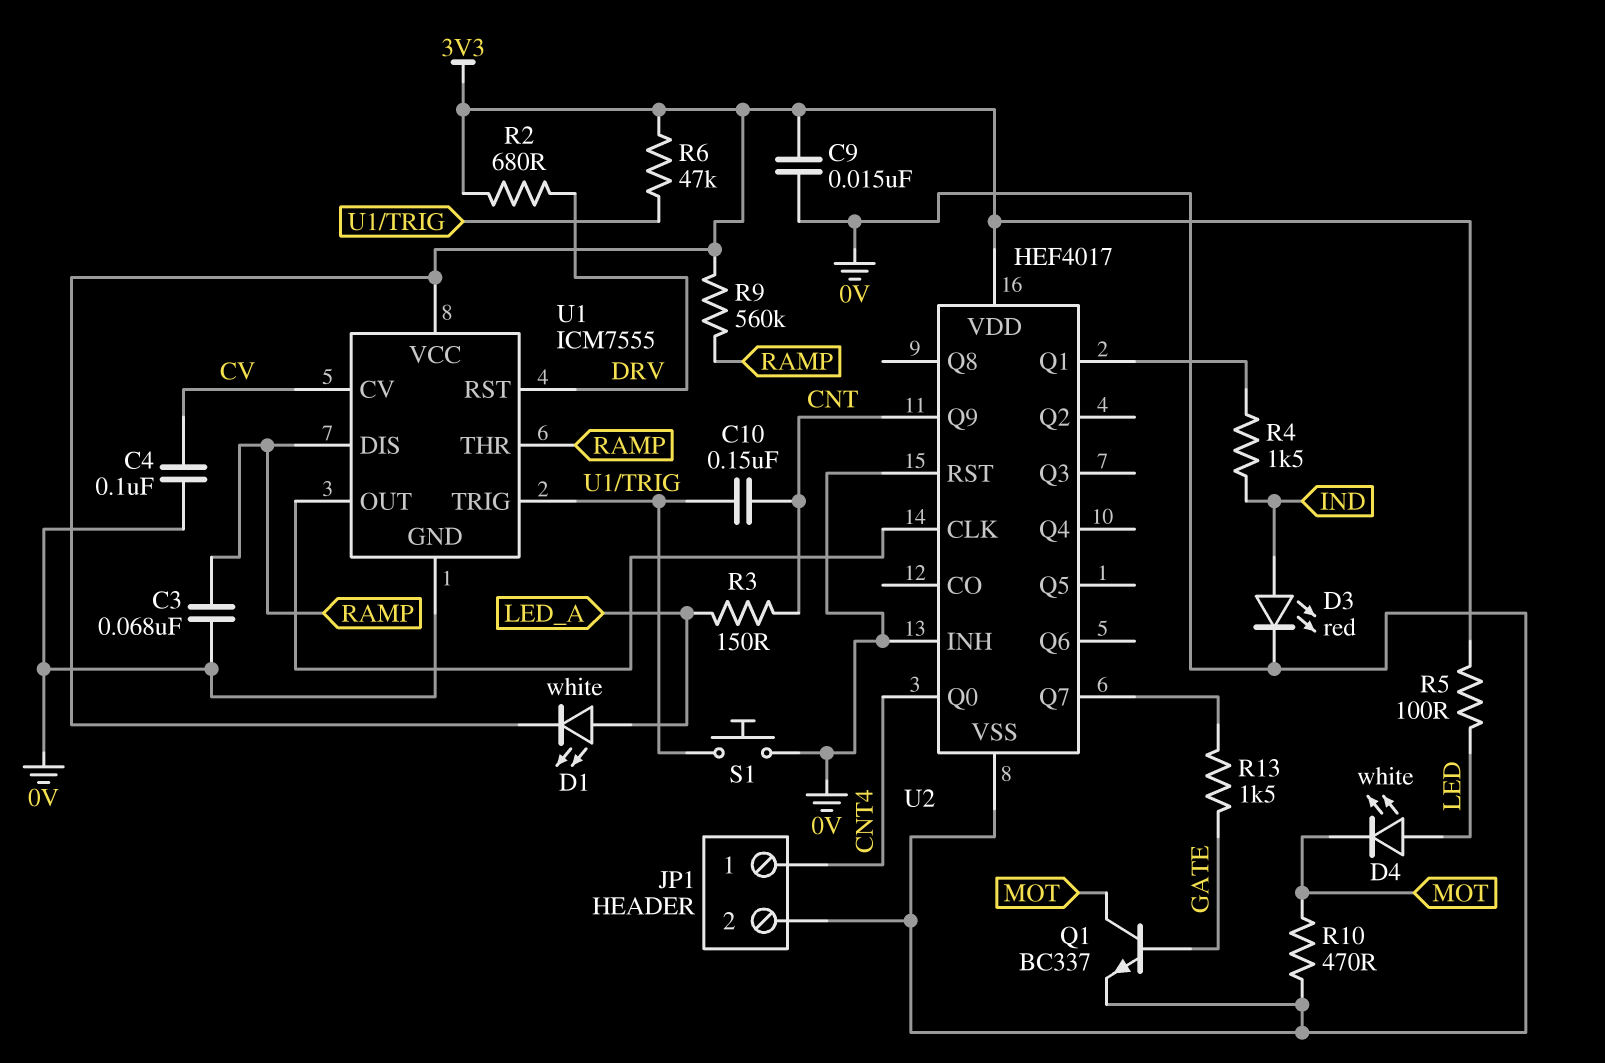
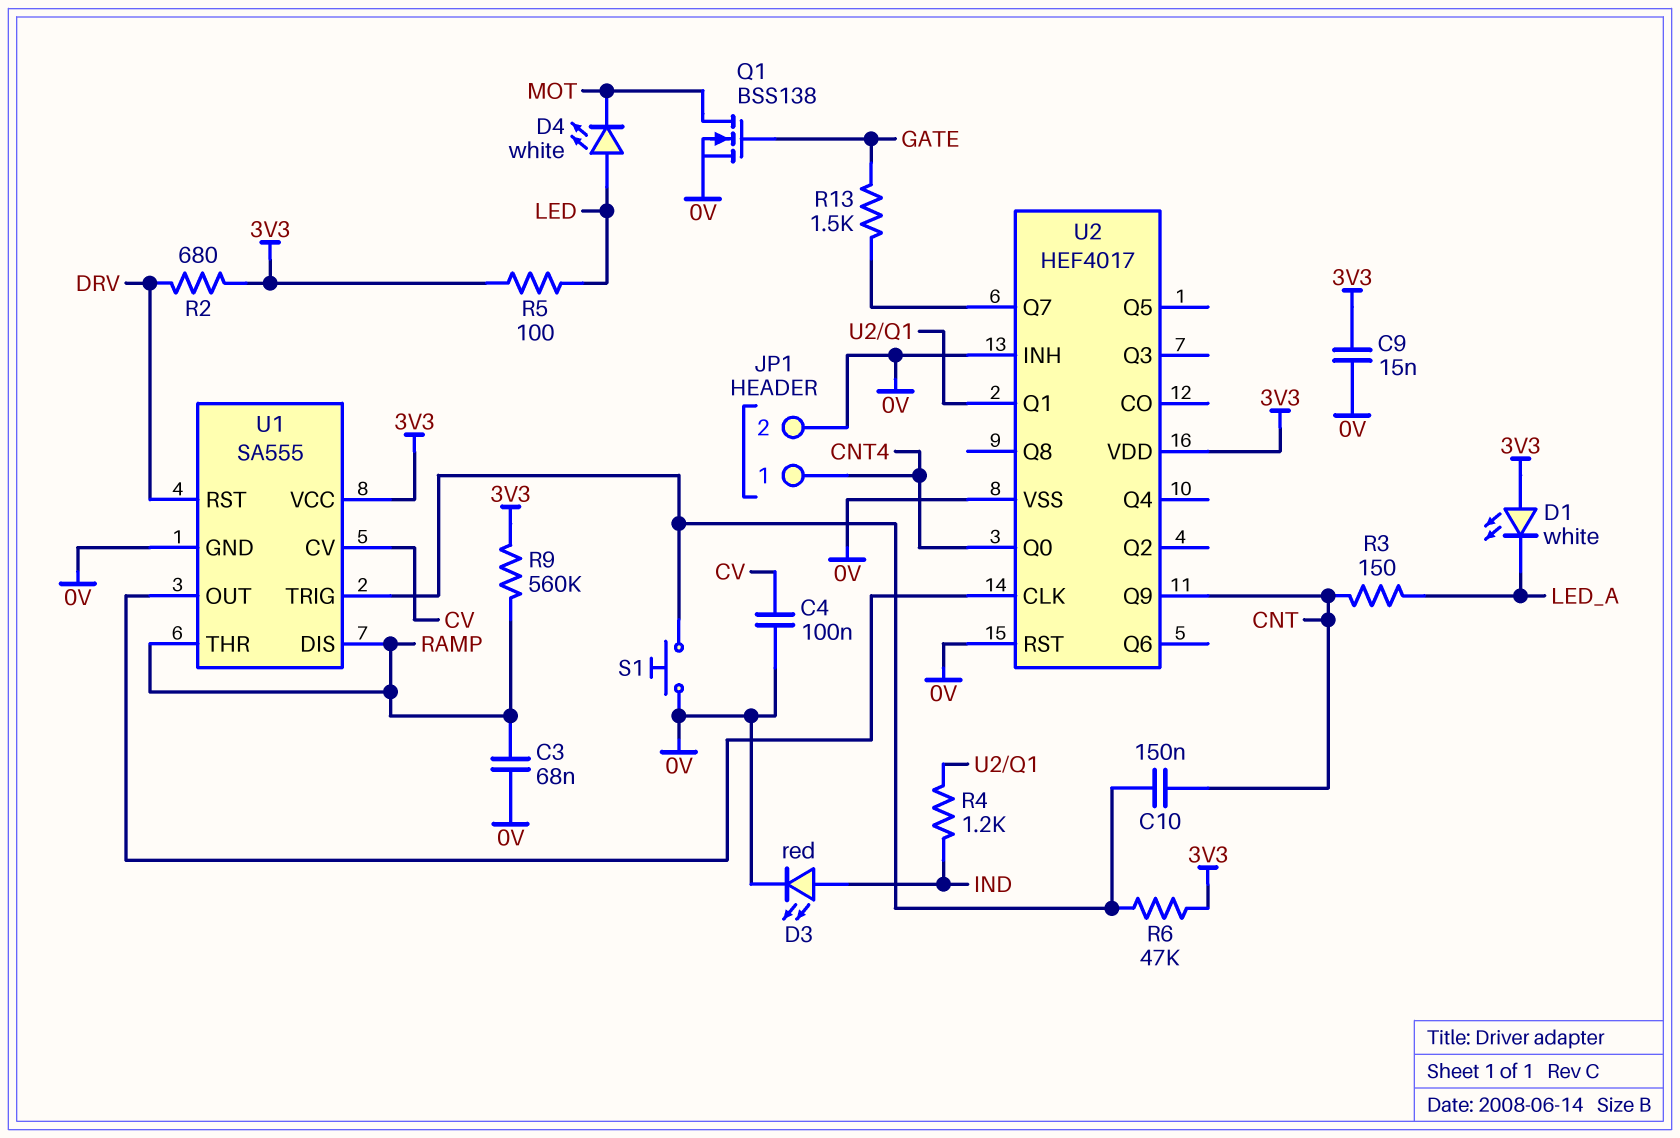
D1: LED white (A LED_A, K 3V3) -> LED white (A 3V3, K LED_A)
Q1: NPN BC337 (B GATE, C MOT, E 0V) -> NMOS BSS138 (G GATE, D MOT, S 0V)
R4: 1.5k (IND, U2/Q1) -> 1.2k (IND, U2/Q1)
R10: 470 (0V, MOT) -> none
U1: ICM7555 -> SA555

